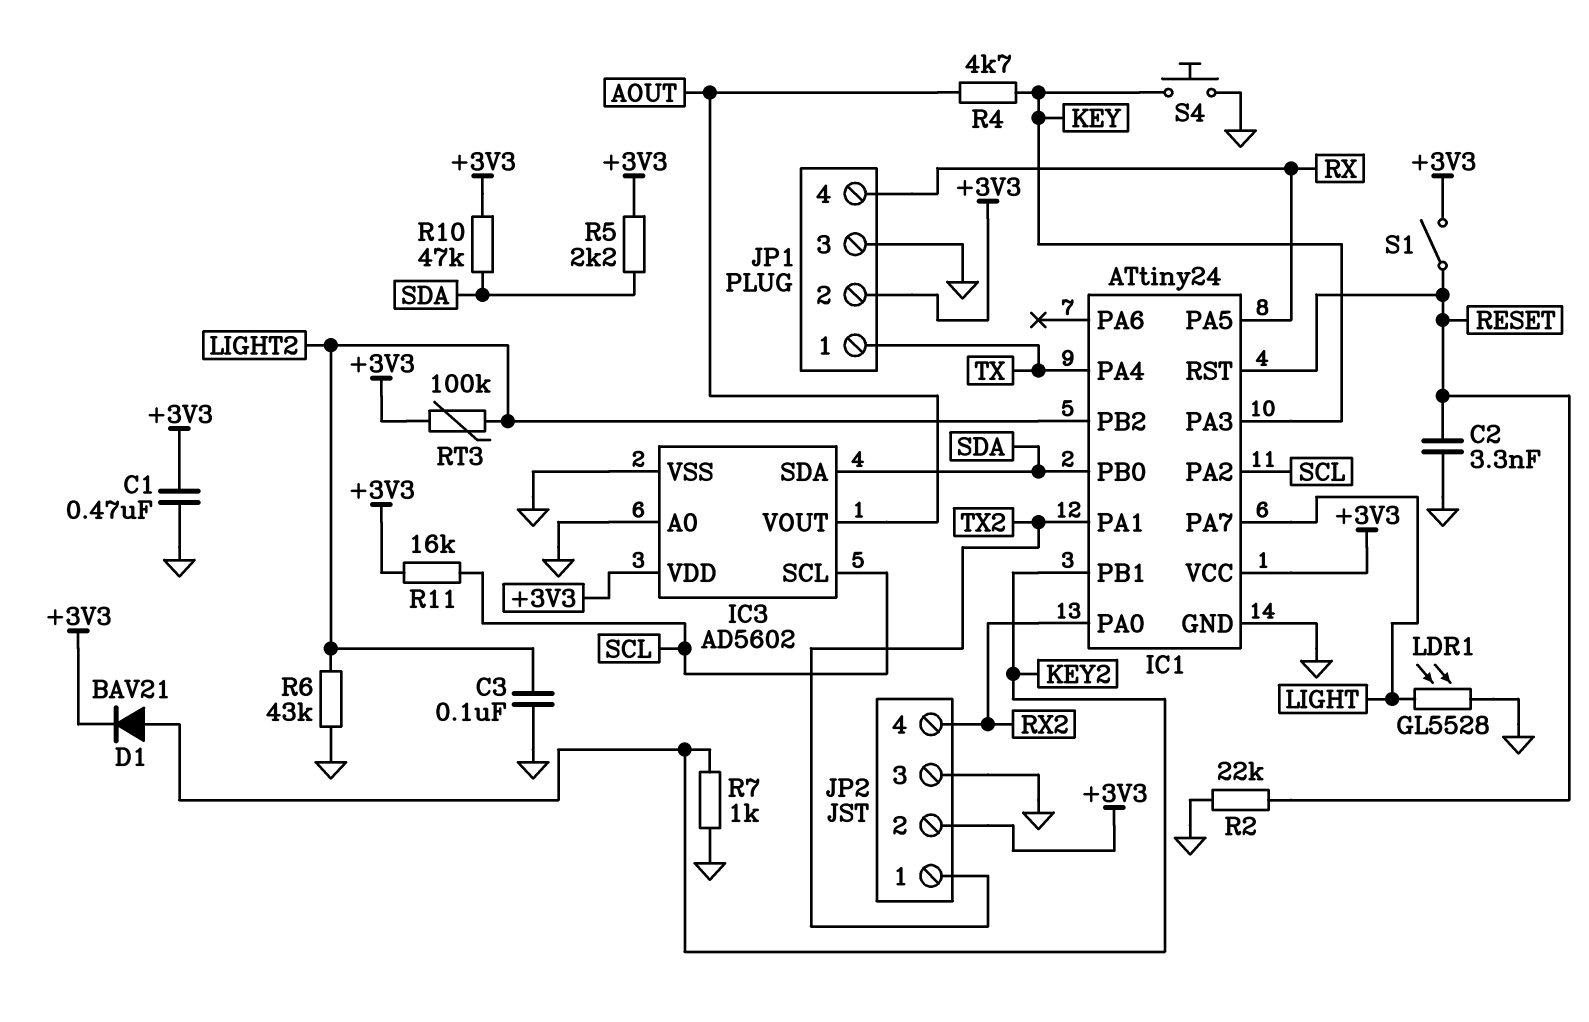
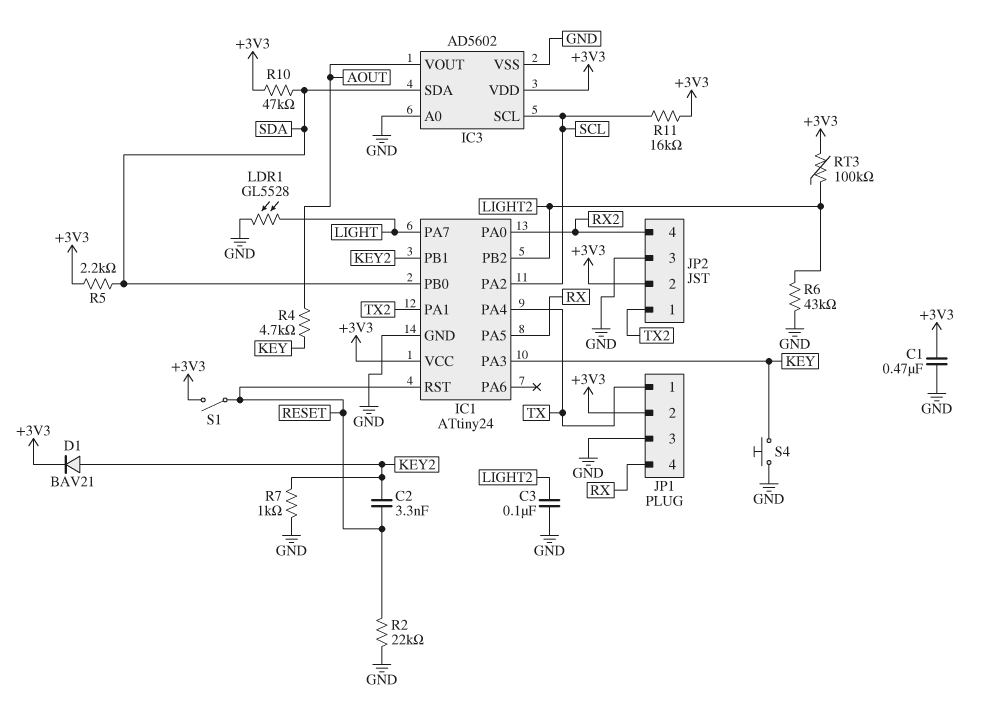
C2: 3.3nF (GND, RESET) -> 3.3nF (KEY2, RESET)

